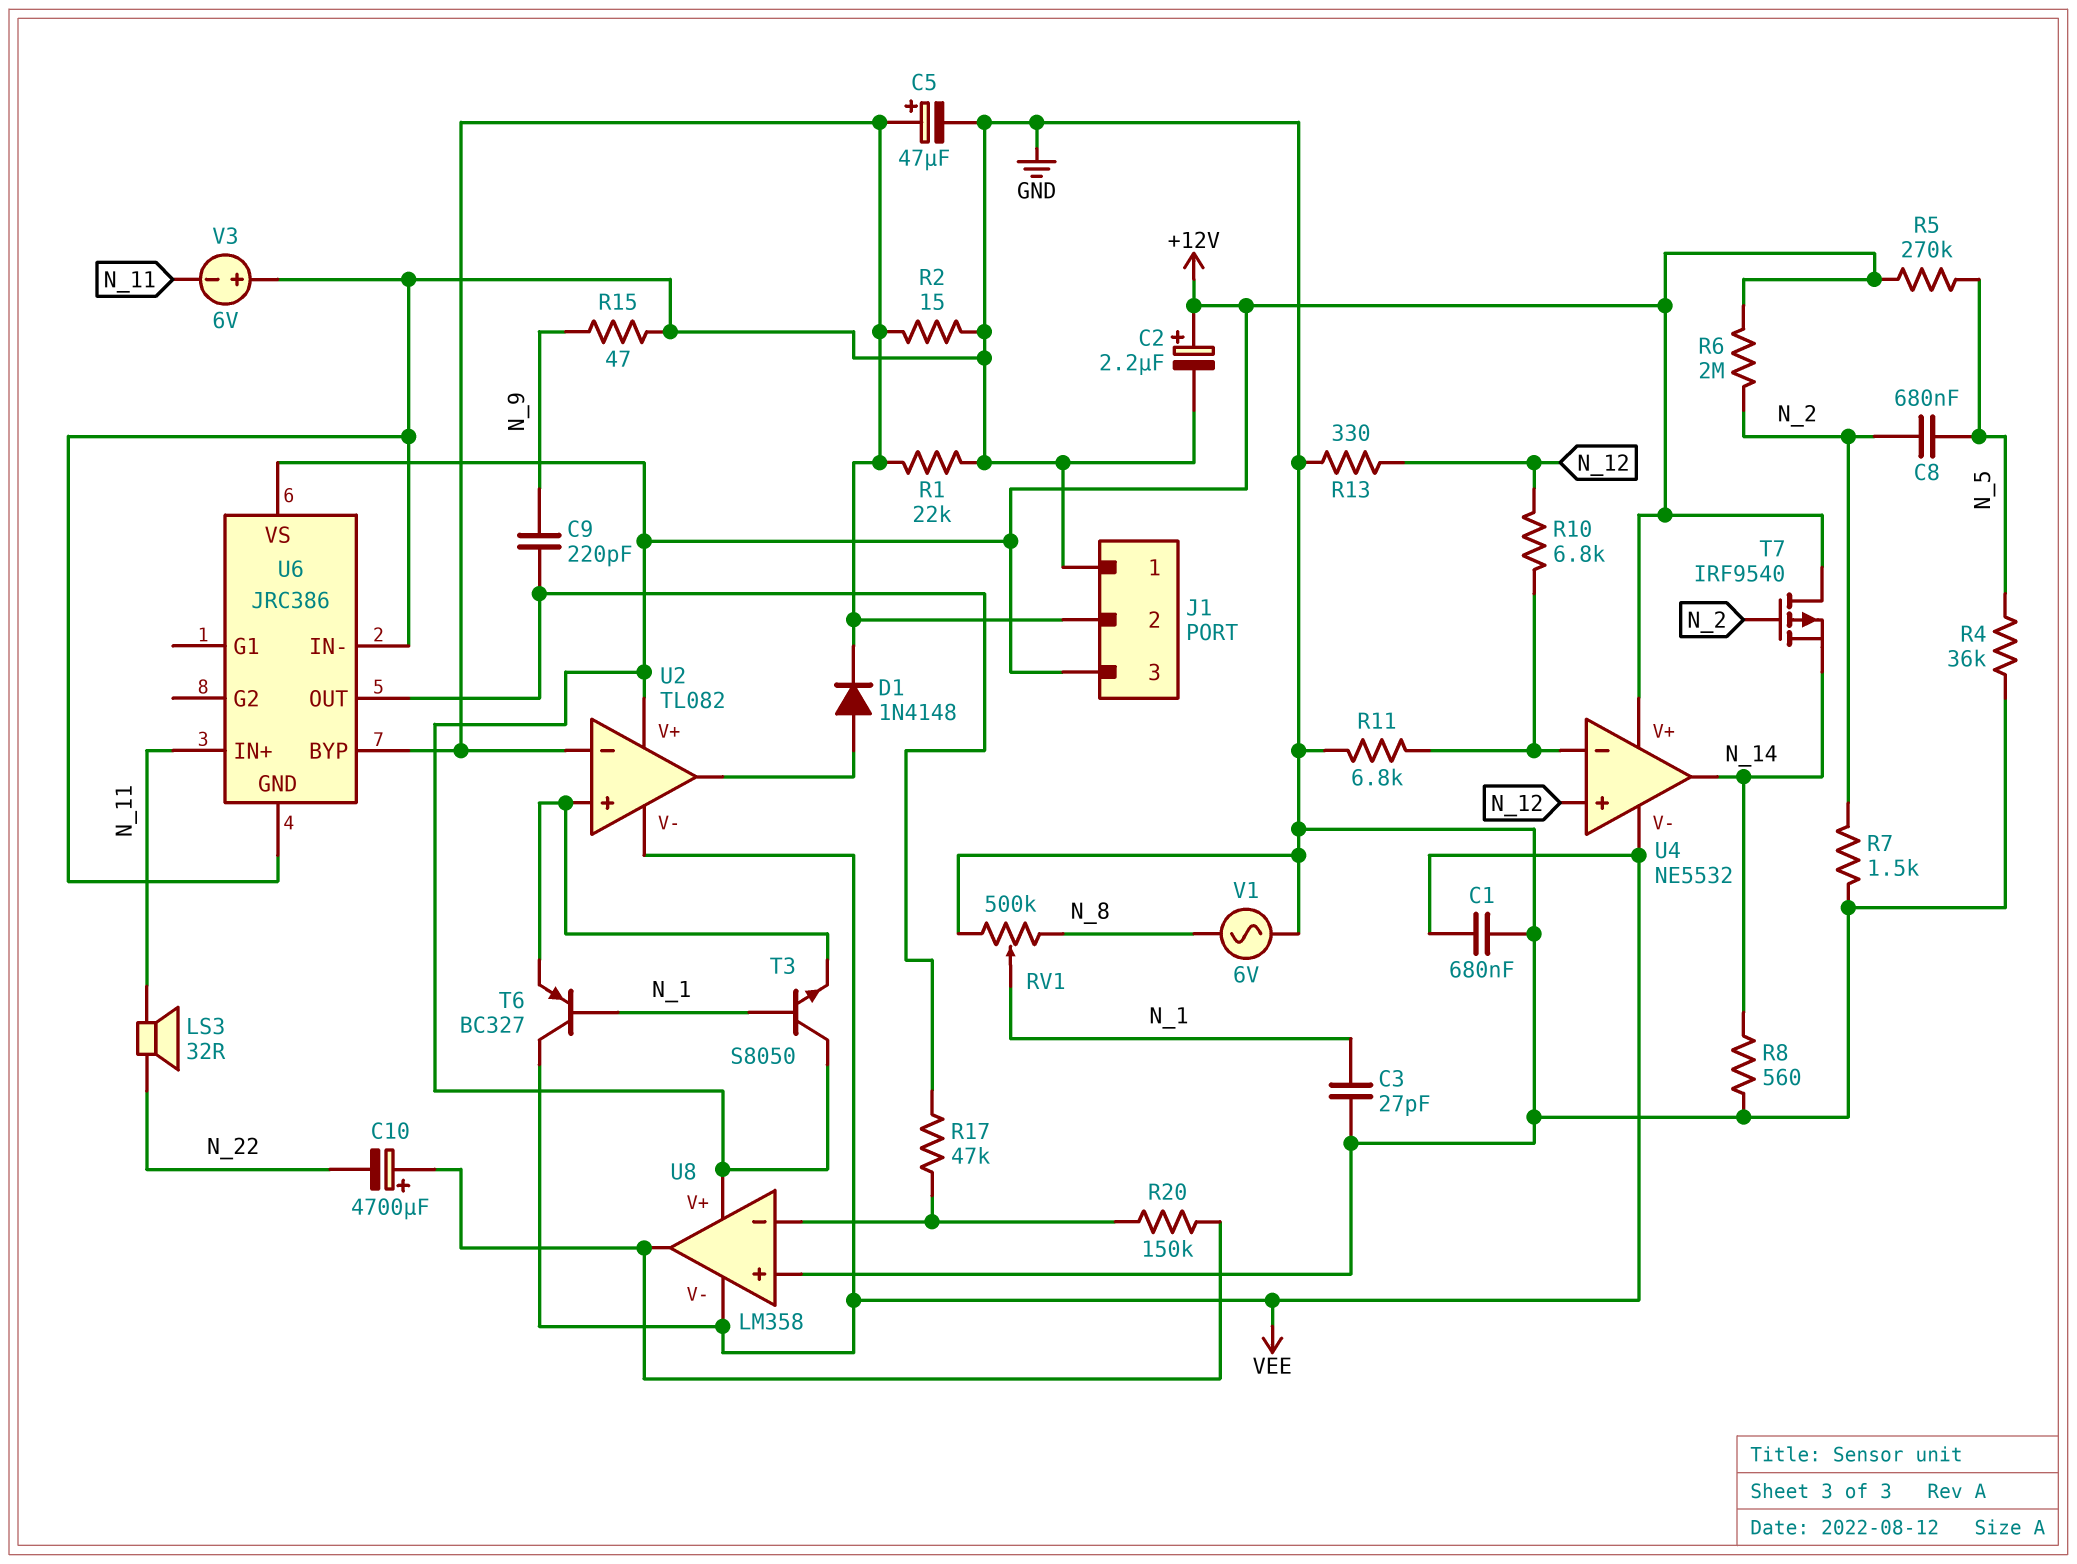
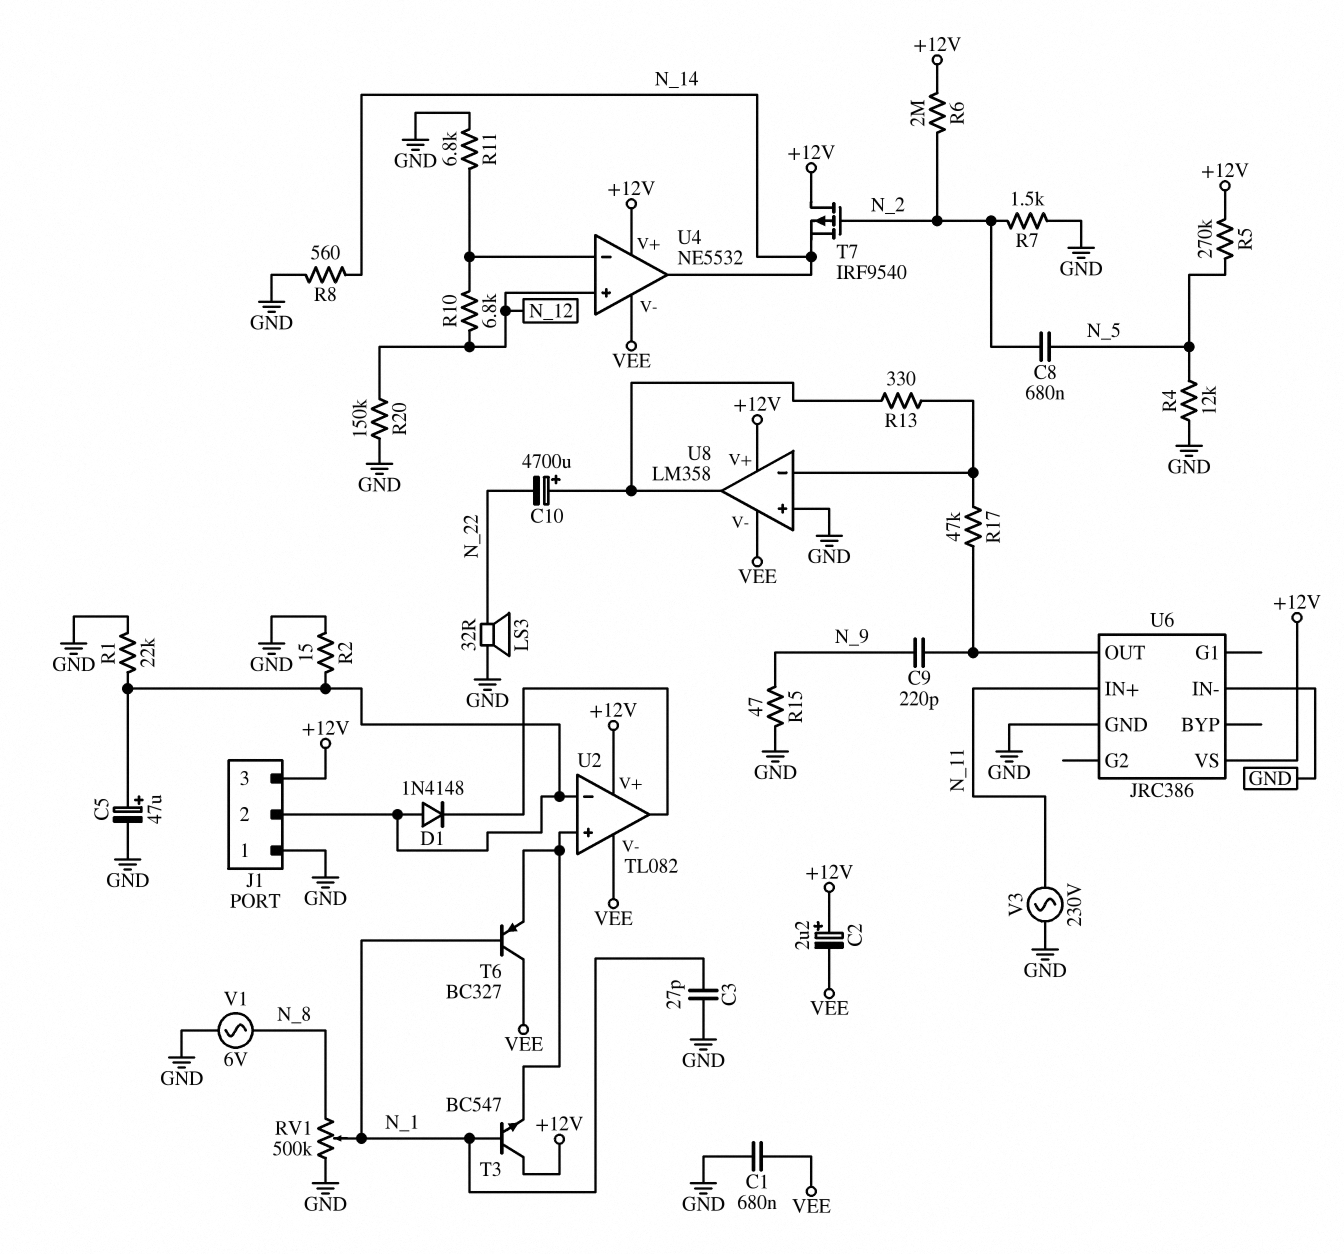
C2: 2.2uF (plus +12V, minus GND) -> 2.2uF (plus +12V, minus VEE)
D1: diode 1N4148 (A U2/out, K J1/2) -> diode 1N4148 (A J1/2, K U2/out)
LS3: speaker 32R (N_11, N_22) -> speaker 32R (GND, N_22)
R4: 36k (GND, N_5) -> 12k (GND, N_5)
R13: 330 (GND, N_12) -> 330 (U8/in-, U8/out)
R20: 150k (U8/in-, U8/out) -> 150k (GND, N_12)
T3: NPN S8050 (B N_1, C +12V, E U2/in+) -> NPN BC547 (B N_1, C +12V, E U2/in+)
U6 pin BYP: J1/2 -> none
V3: 6V (plus GND, minus N_11) -> AC 230V (GND, N_11)

